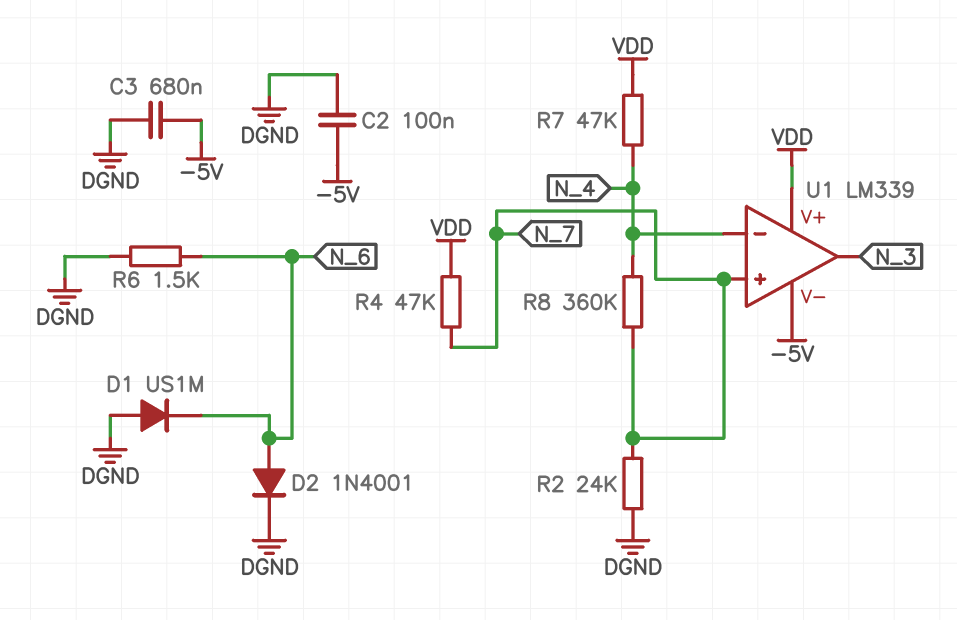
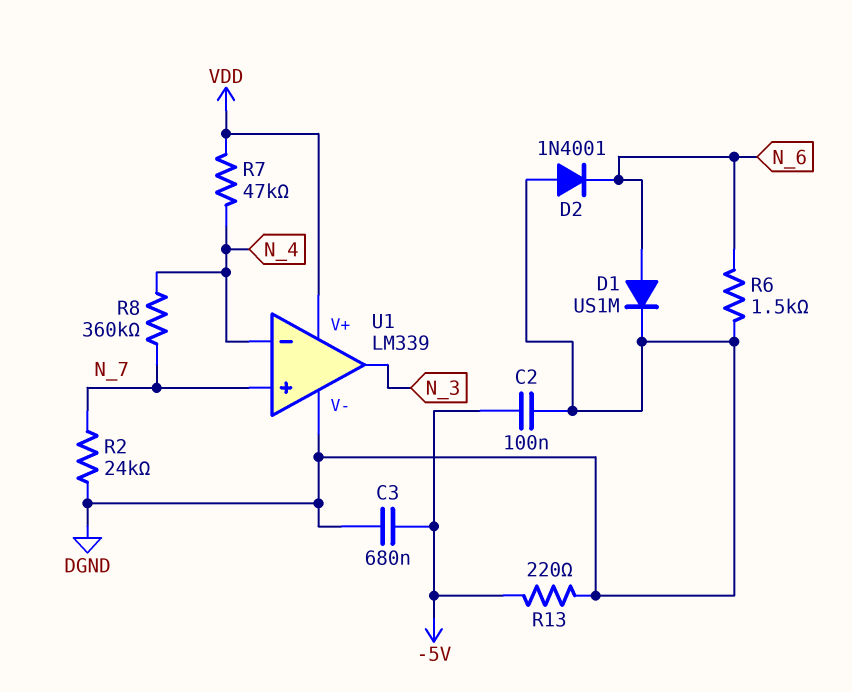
D1: diode US1M (A DGND, K N_6) -> diode US1M (A N_6, K DGND)
D2: diode 1N4001 (A N_6, K DGND) -> diode 1N4001 (A DGND, K N_6)
R4: 47k (N_7, VDD) -> none
R13: none -> 220 (-5V, DGND)
U1 pin V-: -5V -> DGND

